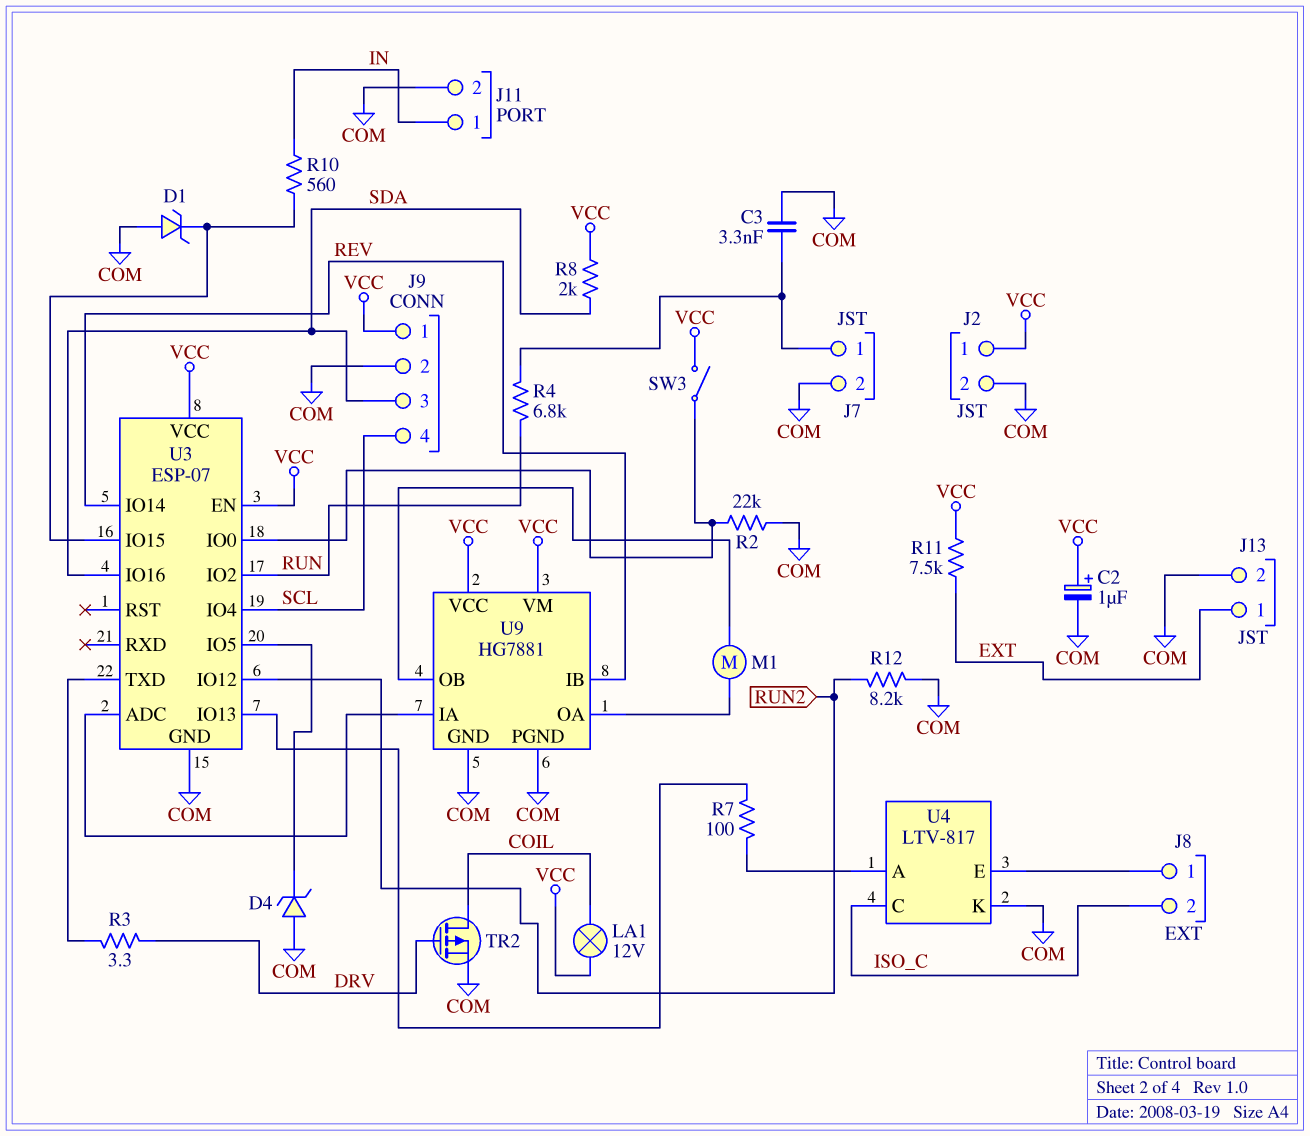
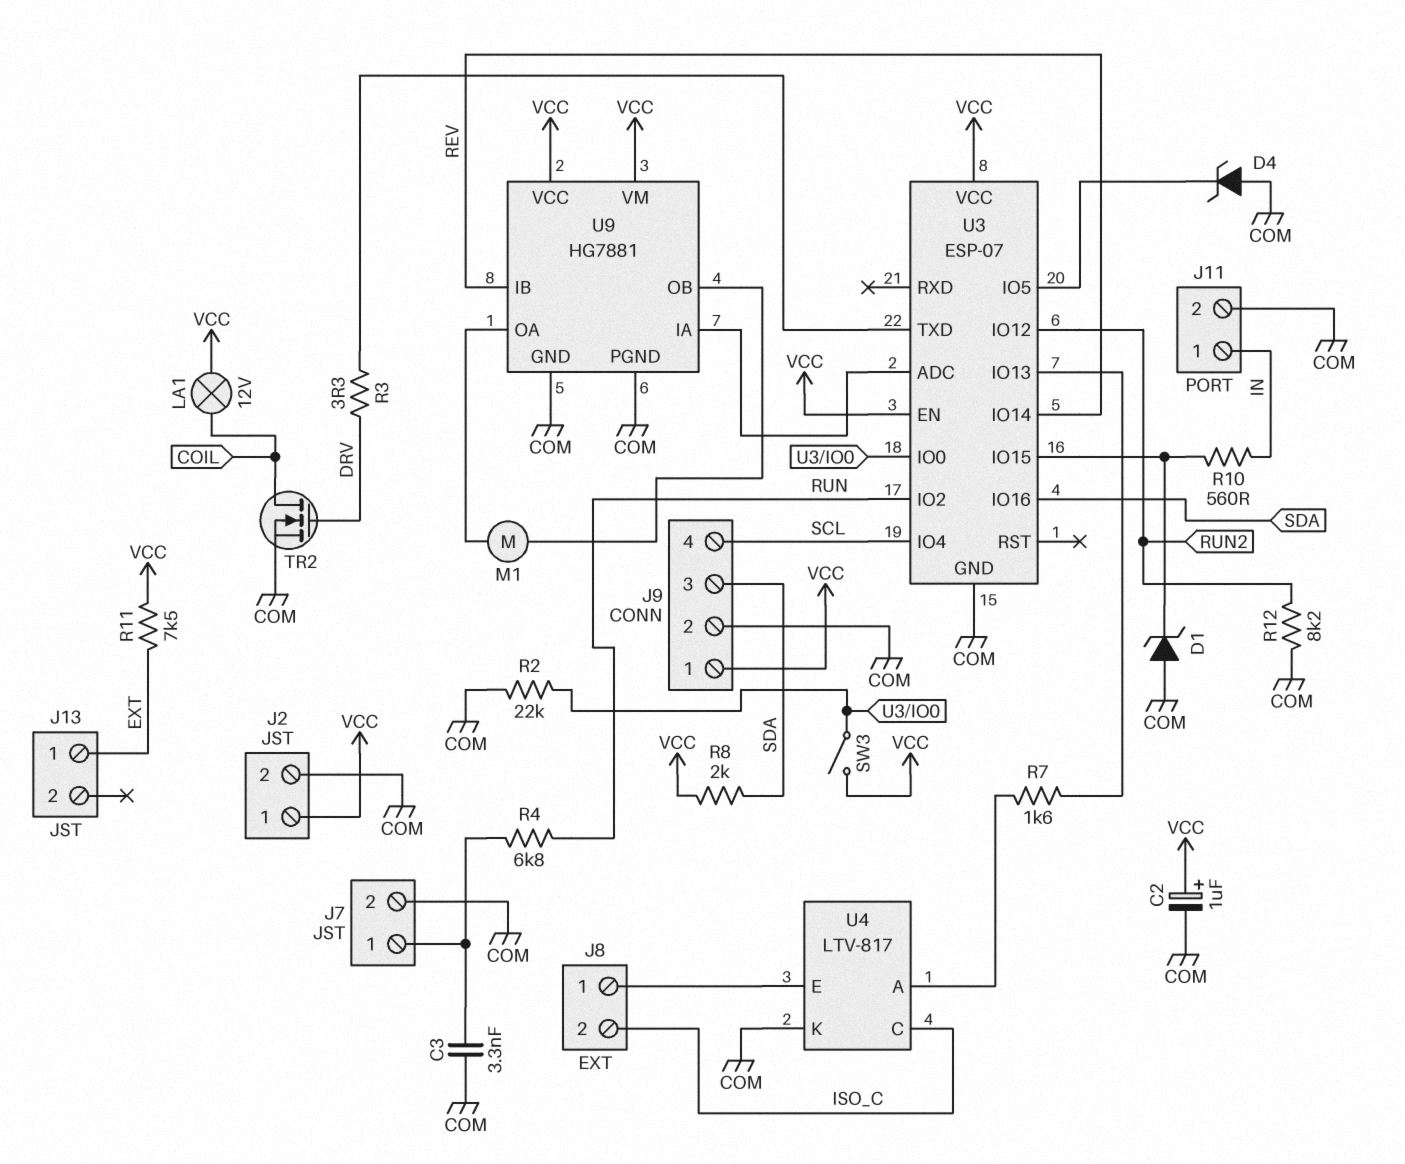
J13 pin 2: COM -> none
R7: 100 (U3/IO13, U4/A) -> 1.6k (U3/IO13, U4/A)
TR2: PMOS (G DRV, D COIL, S COM) -> NMOS (G DRV, D COIL, S COM)

